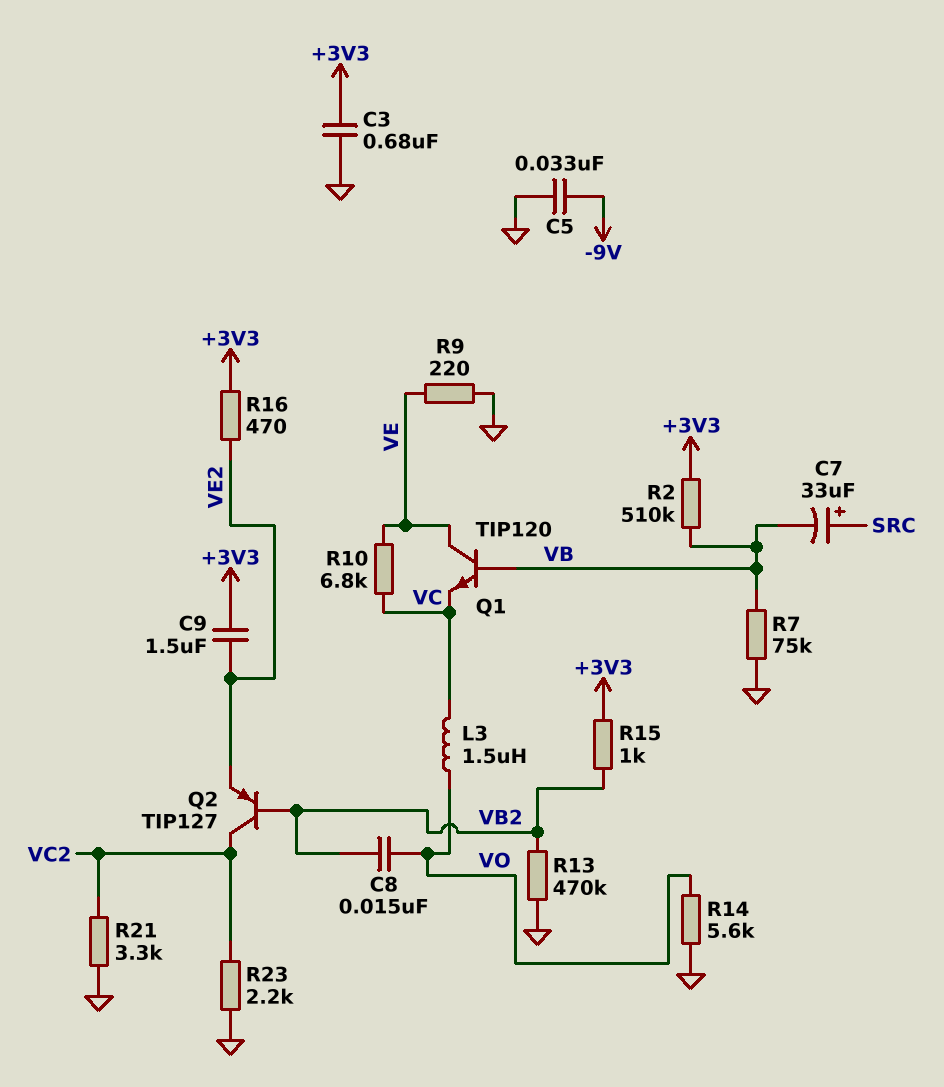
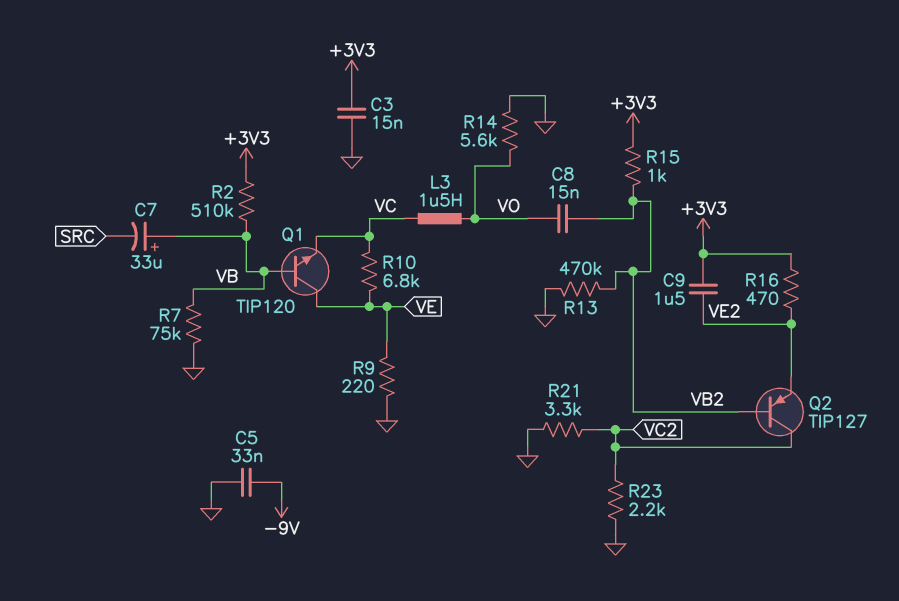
C3: 680nF (+3V3, GND) -> 15nF (+3V3, GND)
C7: 33uF (plus SRC, minus VB) -> 33uF (plus VB, minus SRC)

